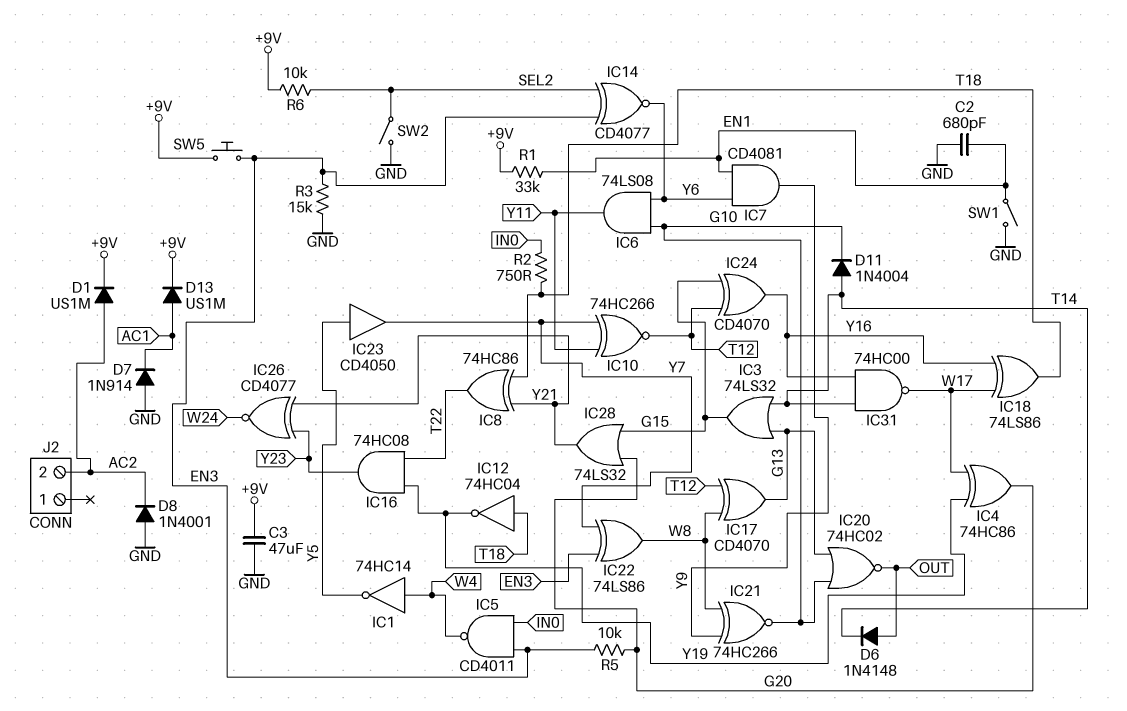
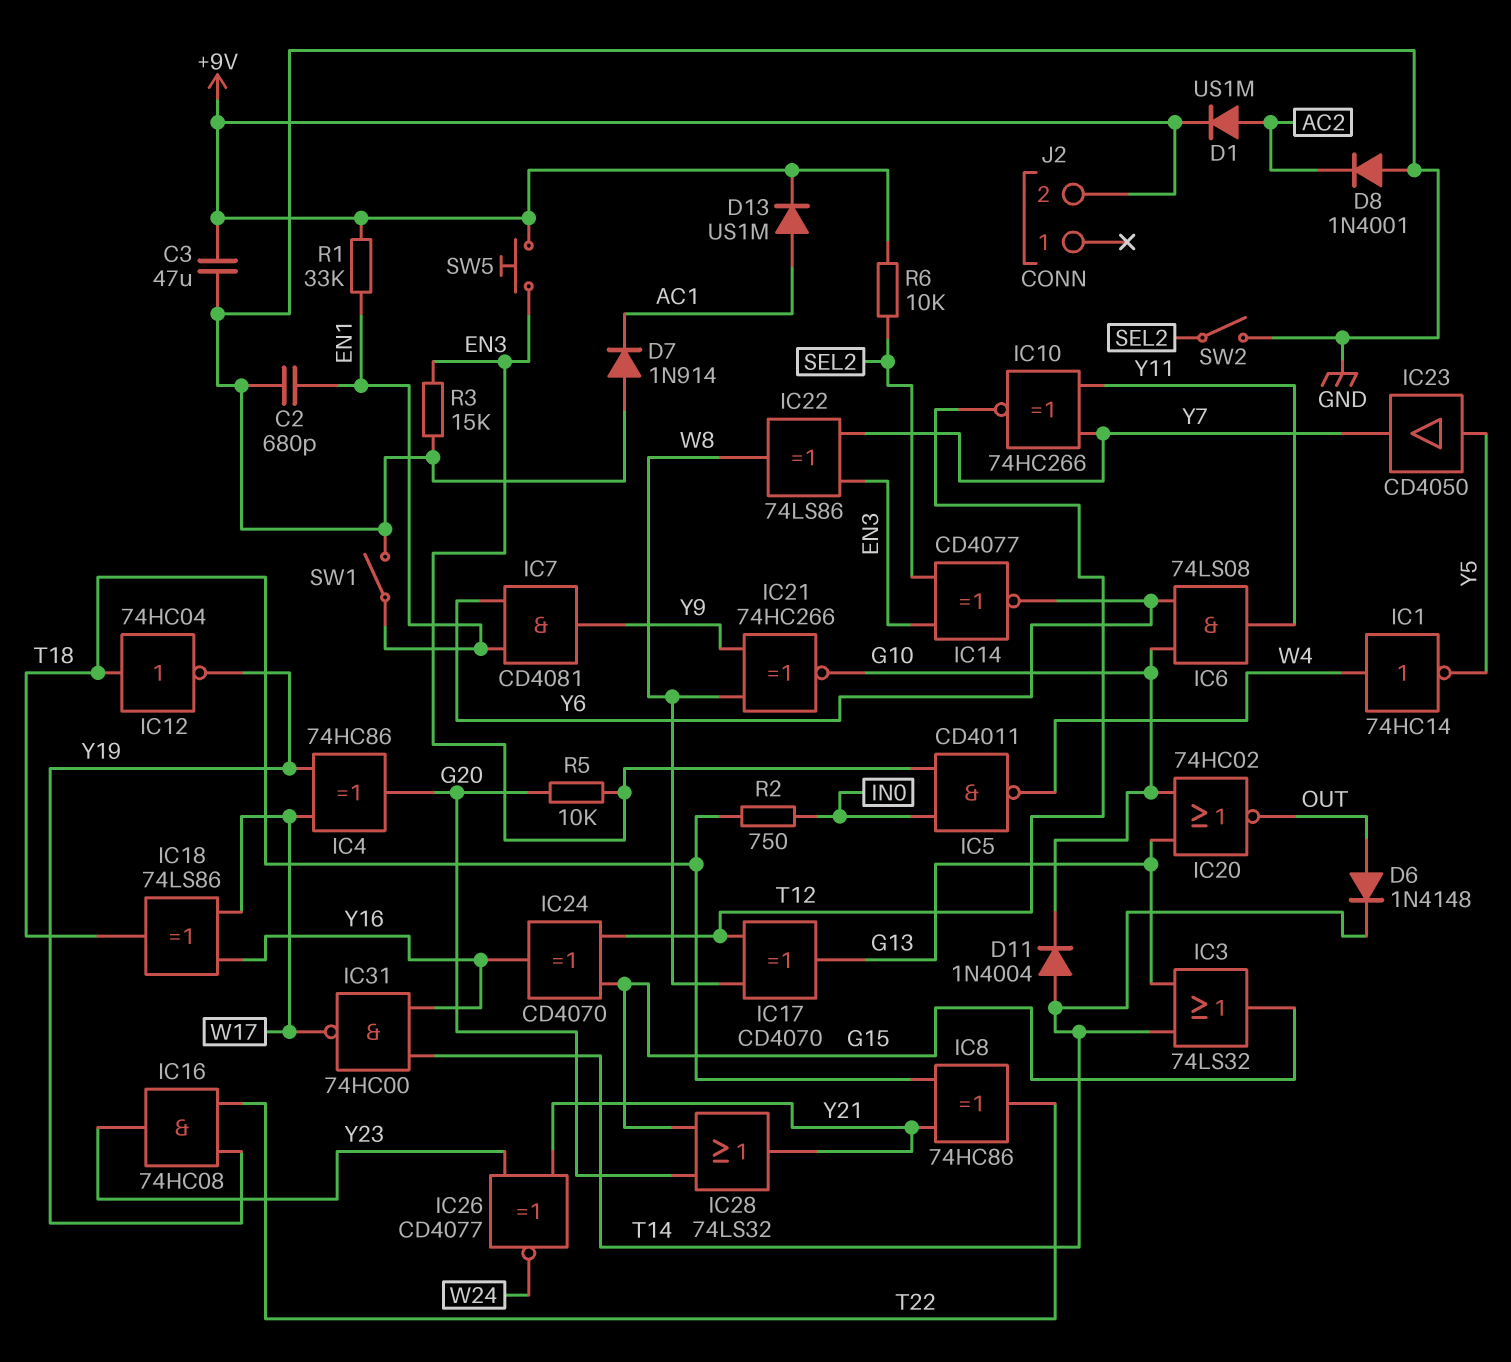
J2 pin 2: AC2 -> +9V

